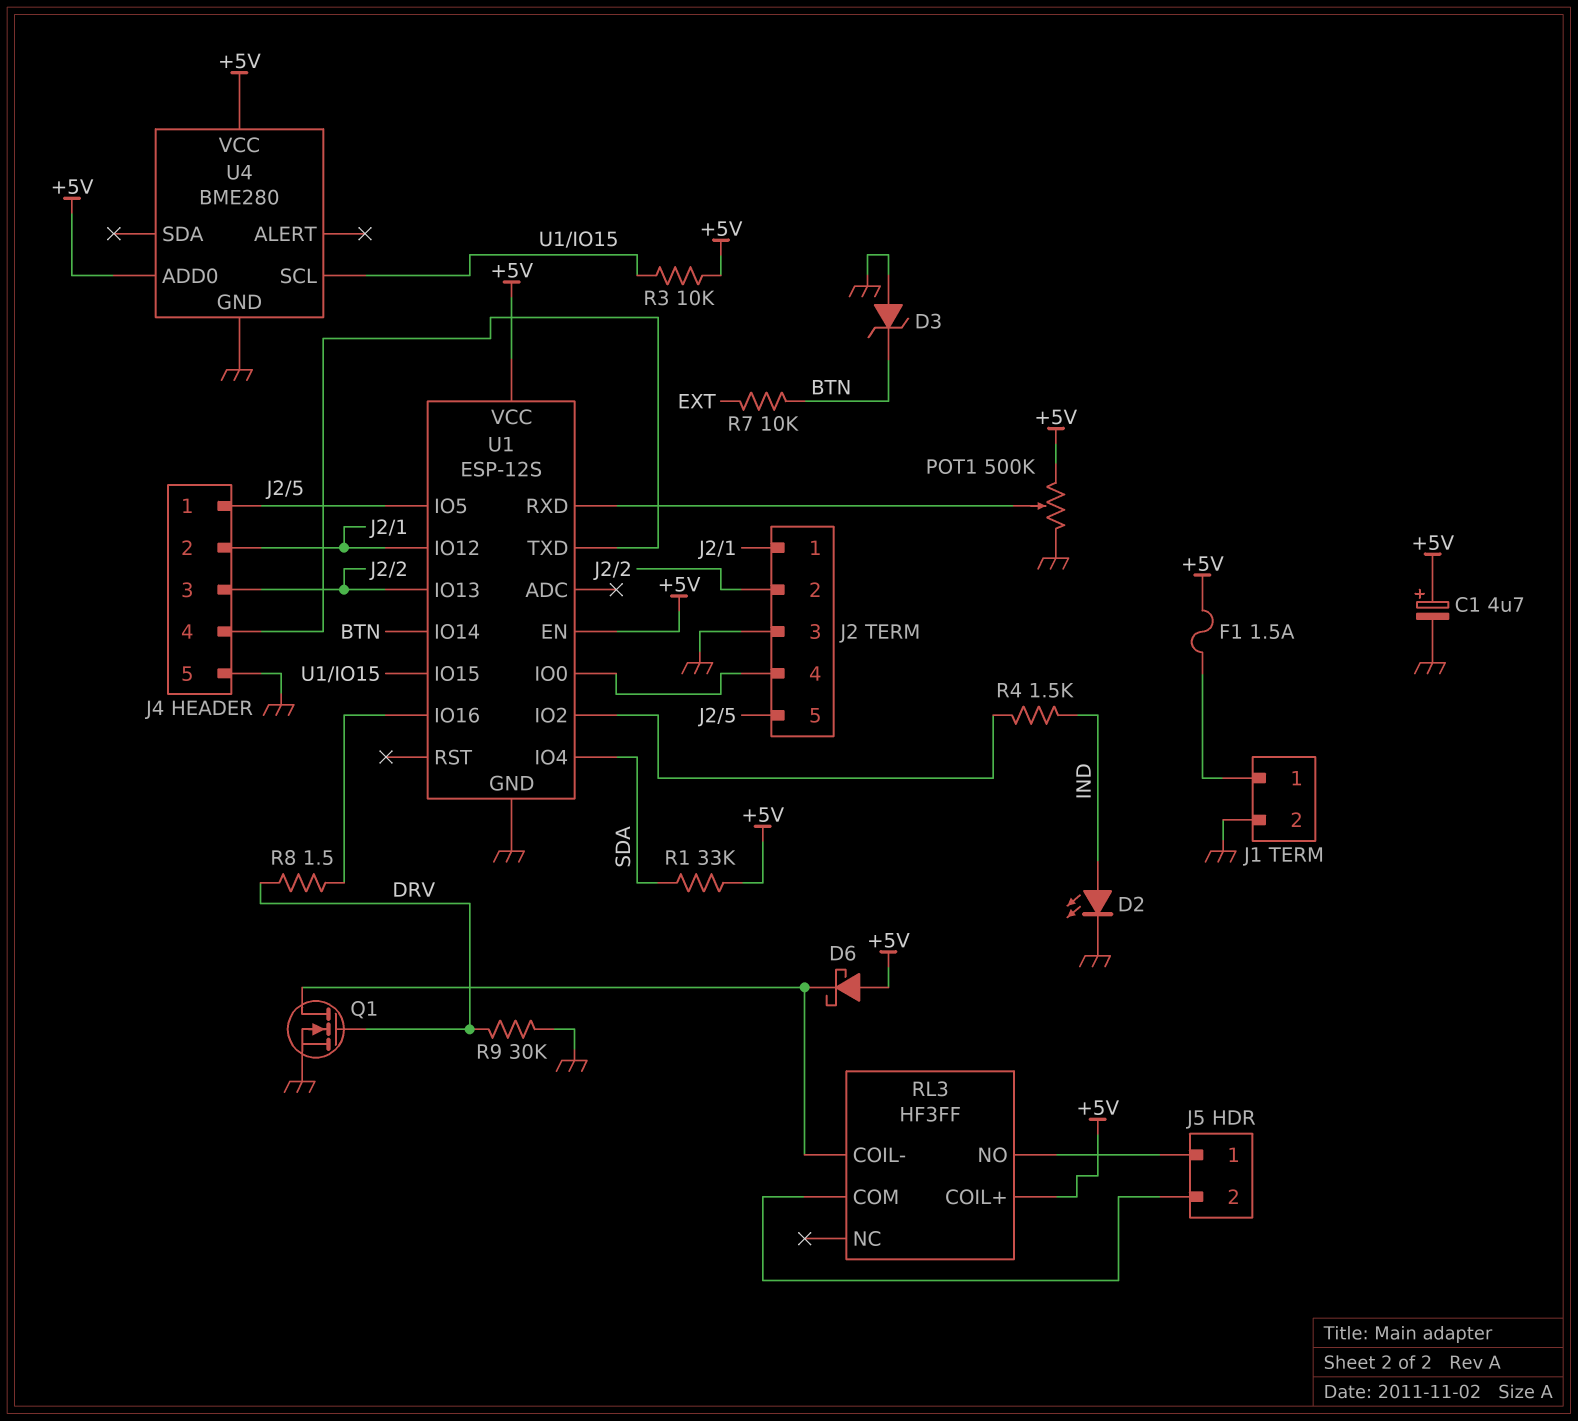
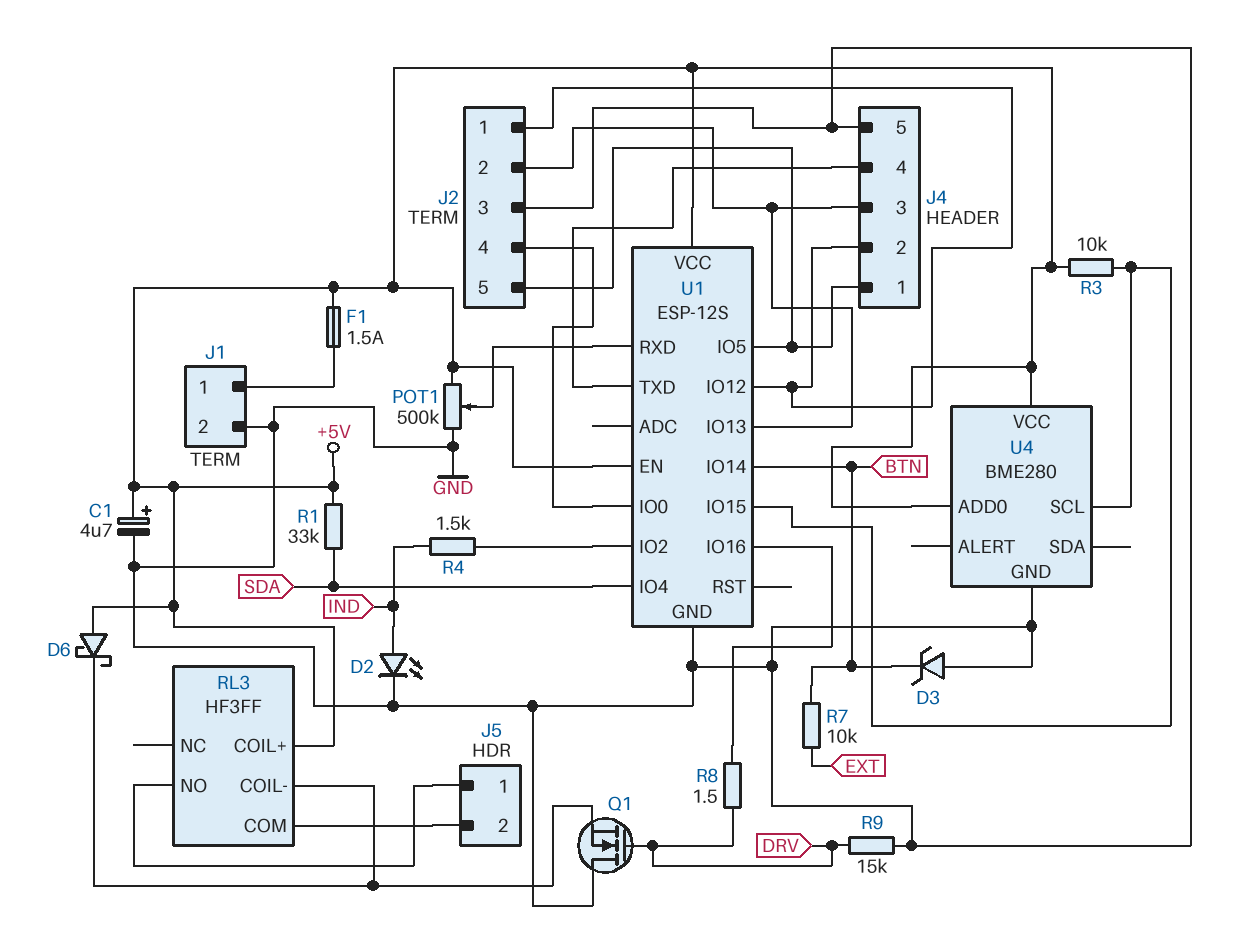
Q1: NMOS (G DRV, D RL3/COIL-, S GND) -> NMOS (G DRV, D GND, S RL3/COIL-)
R9: 30k (DRV, GND) -> 15k (DRV, GND)

